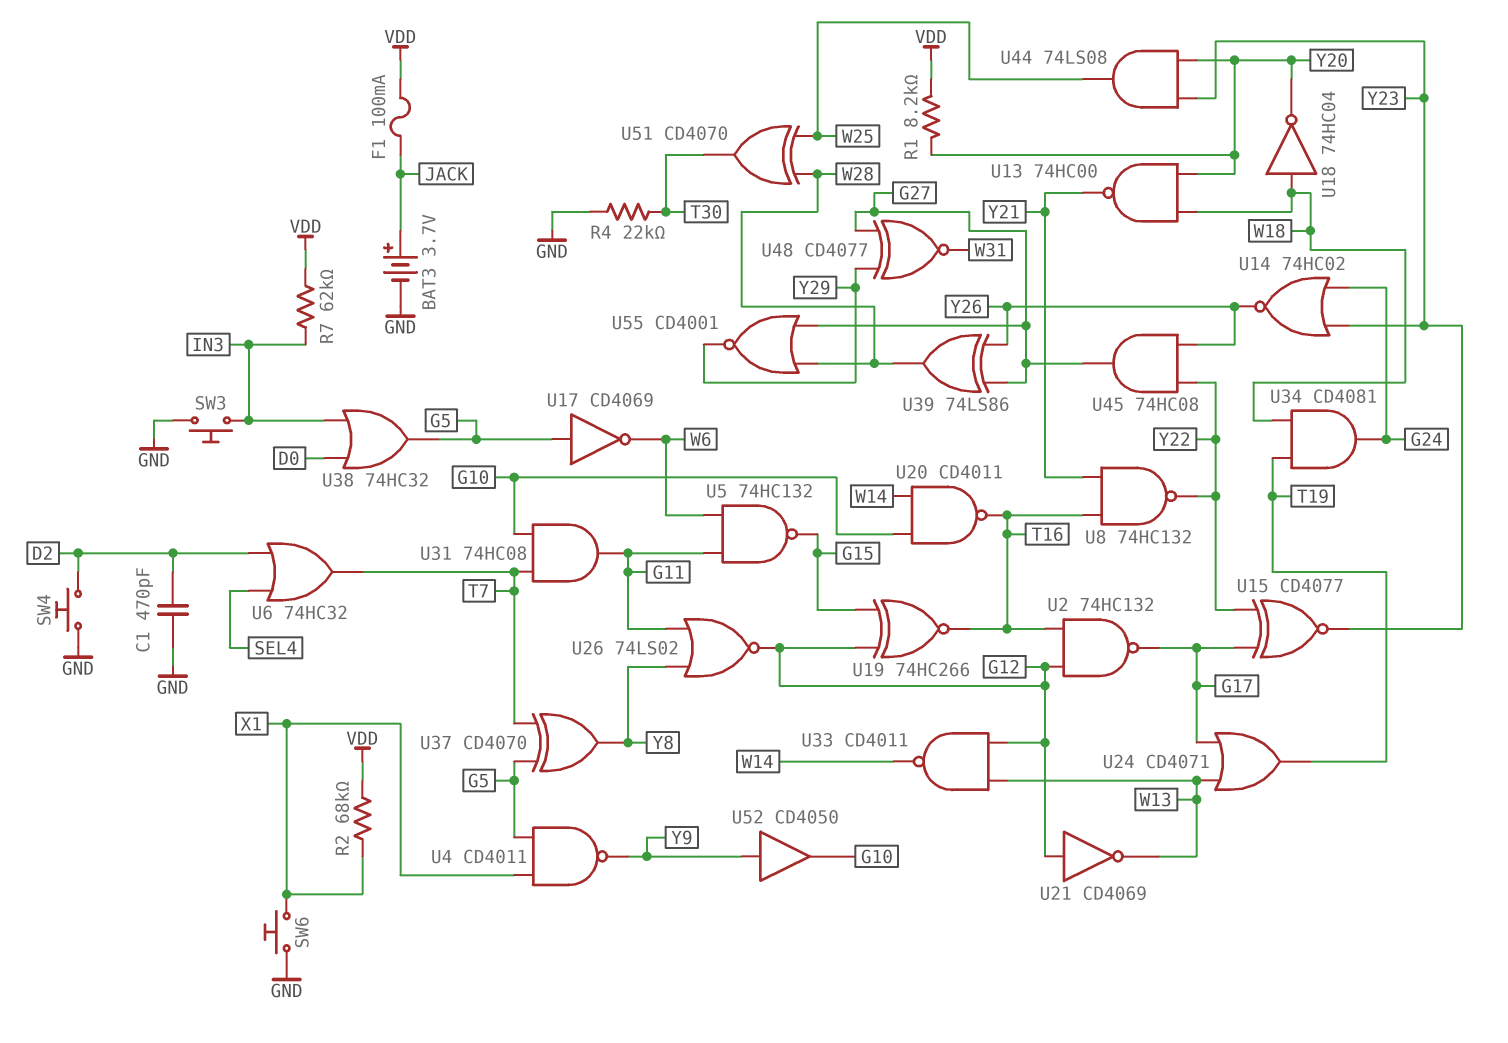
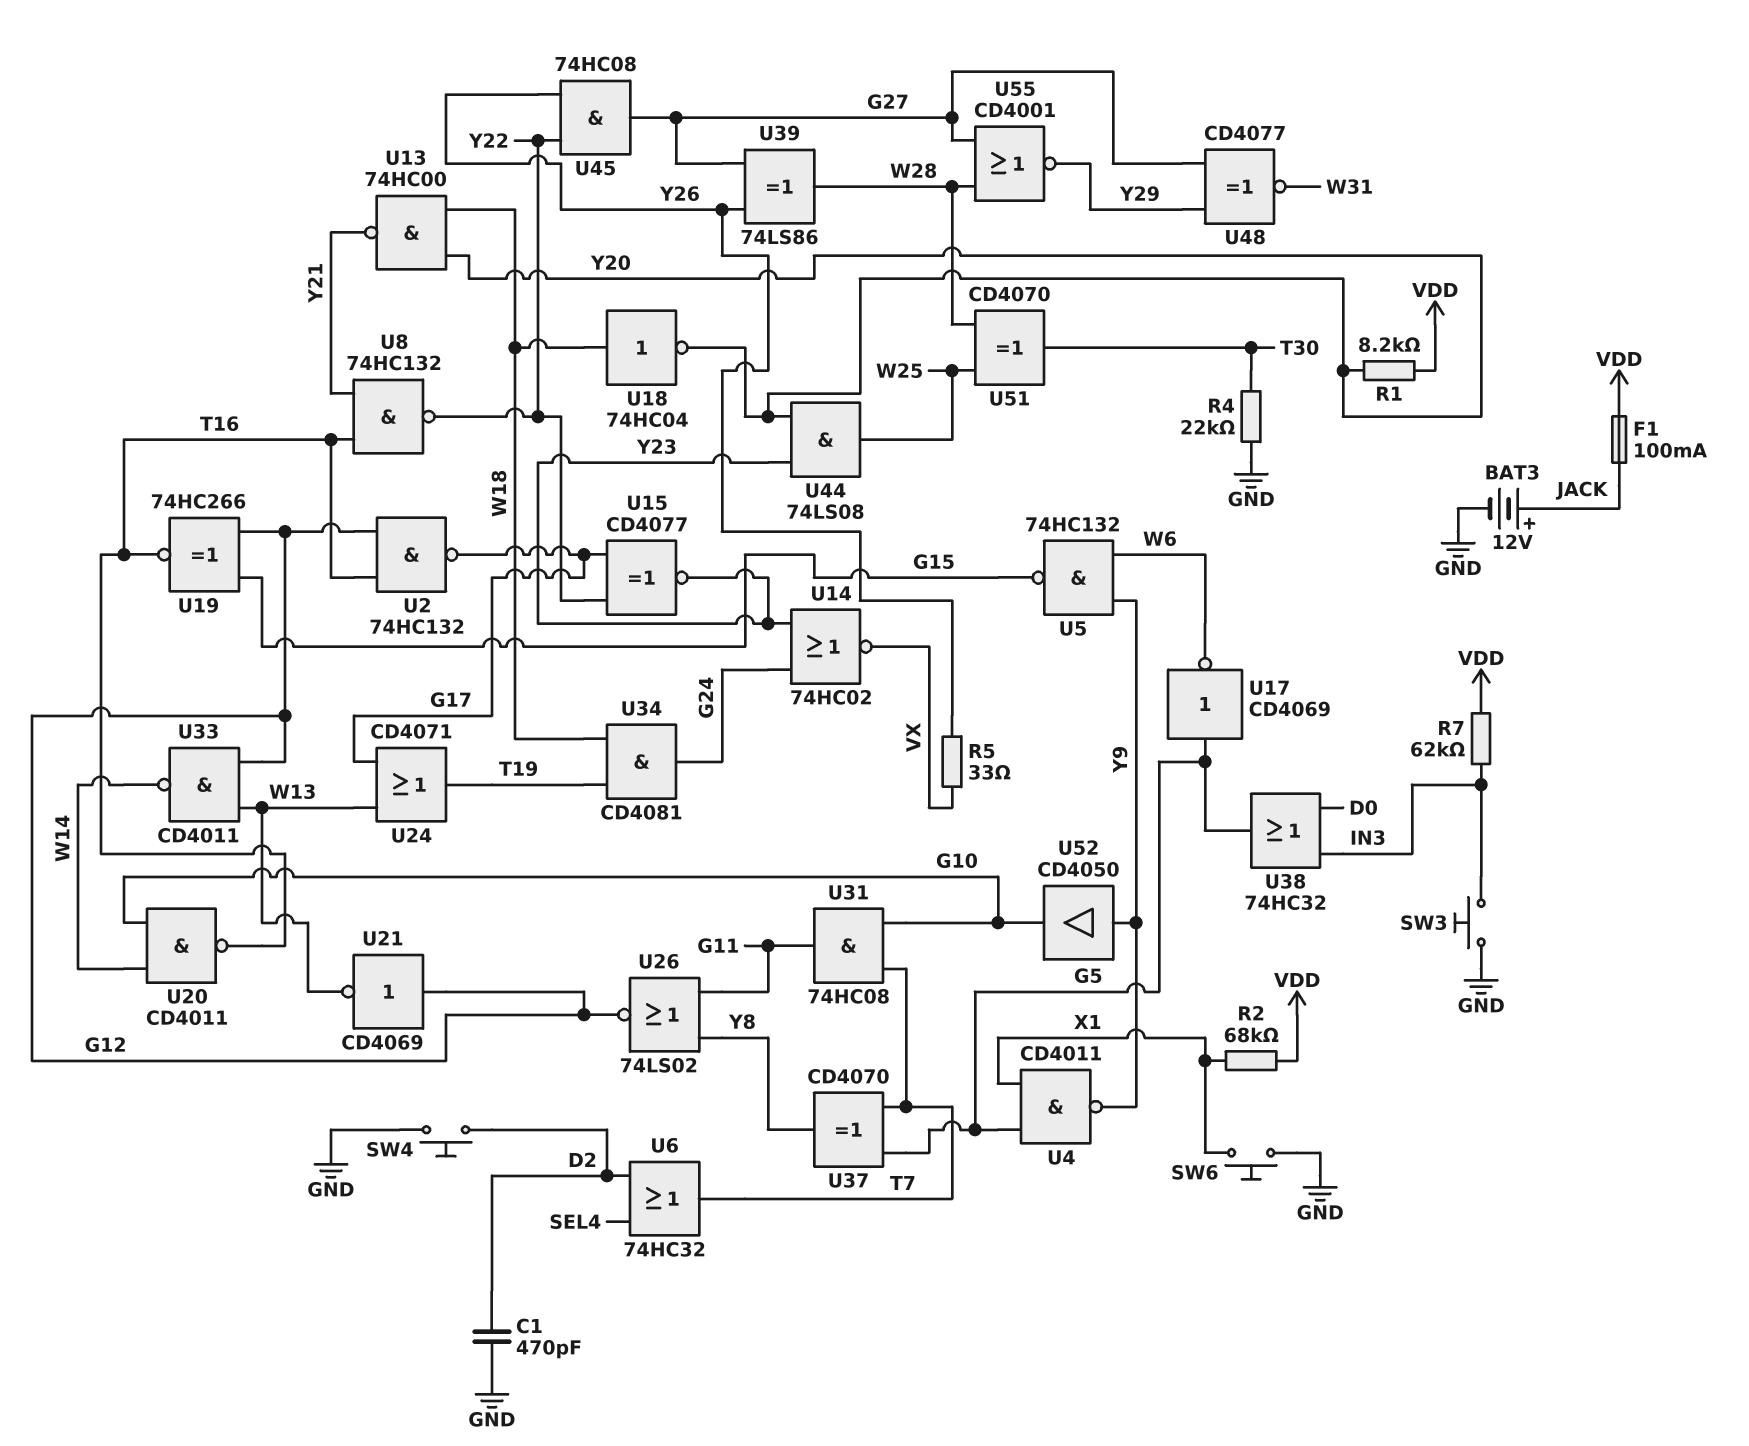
BAT3: 3.7V (plus JACK, minus GND) -> 12V (plus JACK, minus GND)
R5: none -> 33 (VX, Y26)
U5: NAND 74HC132 (in G11, in W6, out G15) -> NAND 74HC132 (in W6, in Y9, out G15)
U14: NOR 74HC02 (in G24, in Y23, out Y26) -> NOR 74HC02 (in G24, in Y23, out VX)

